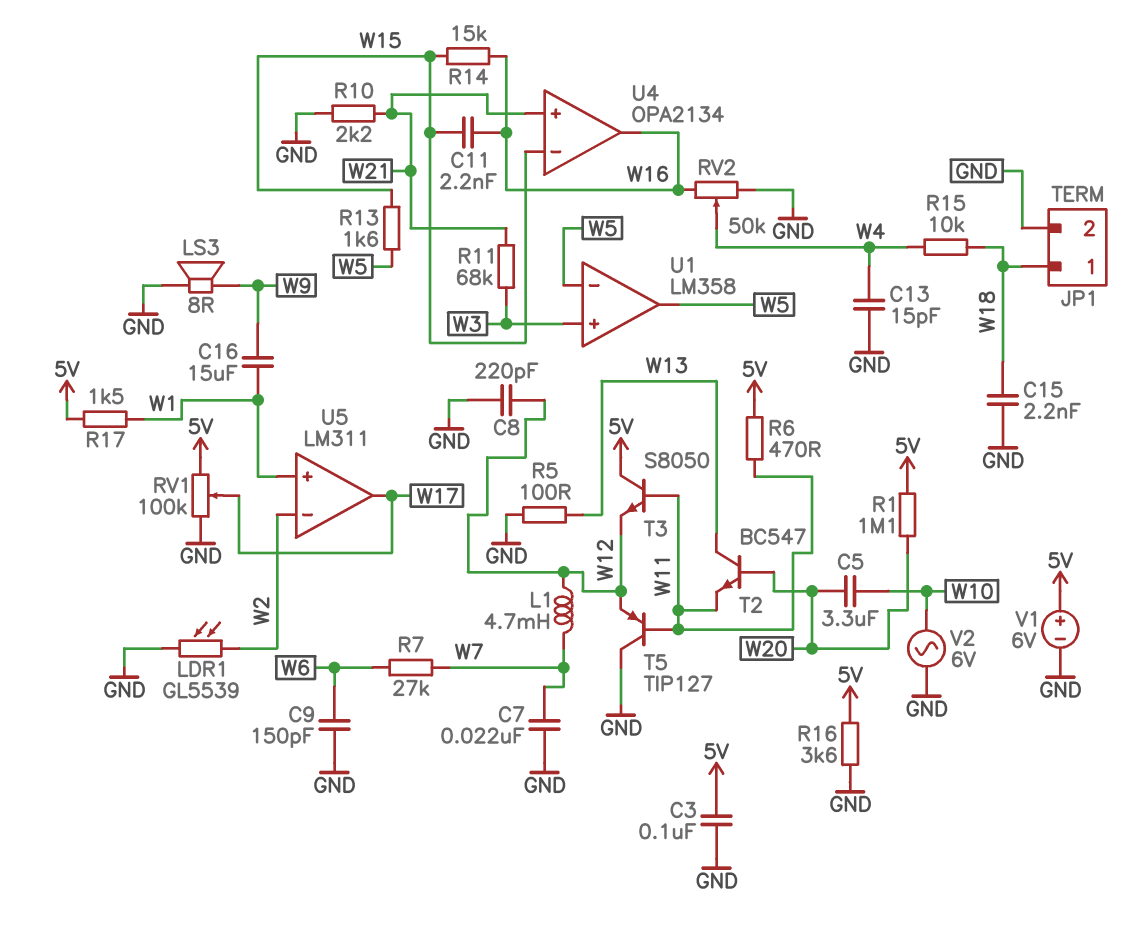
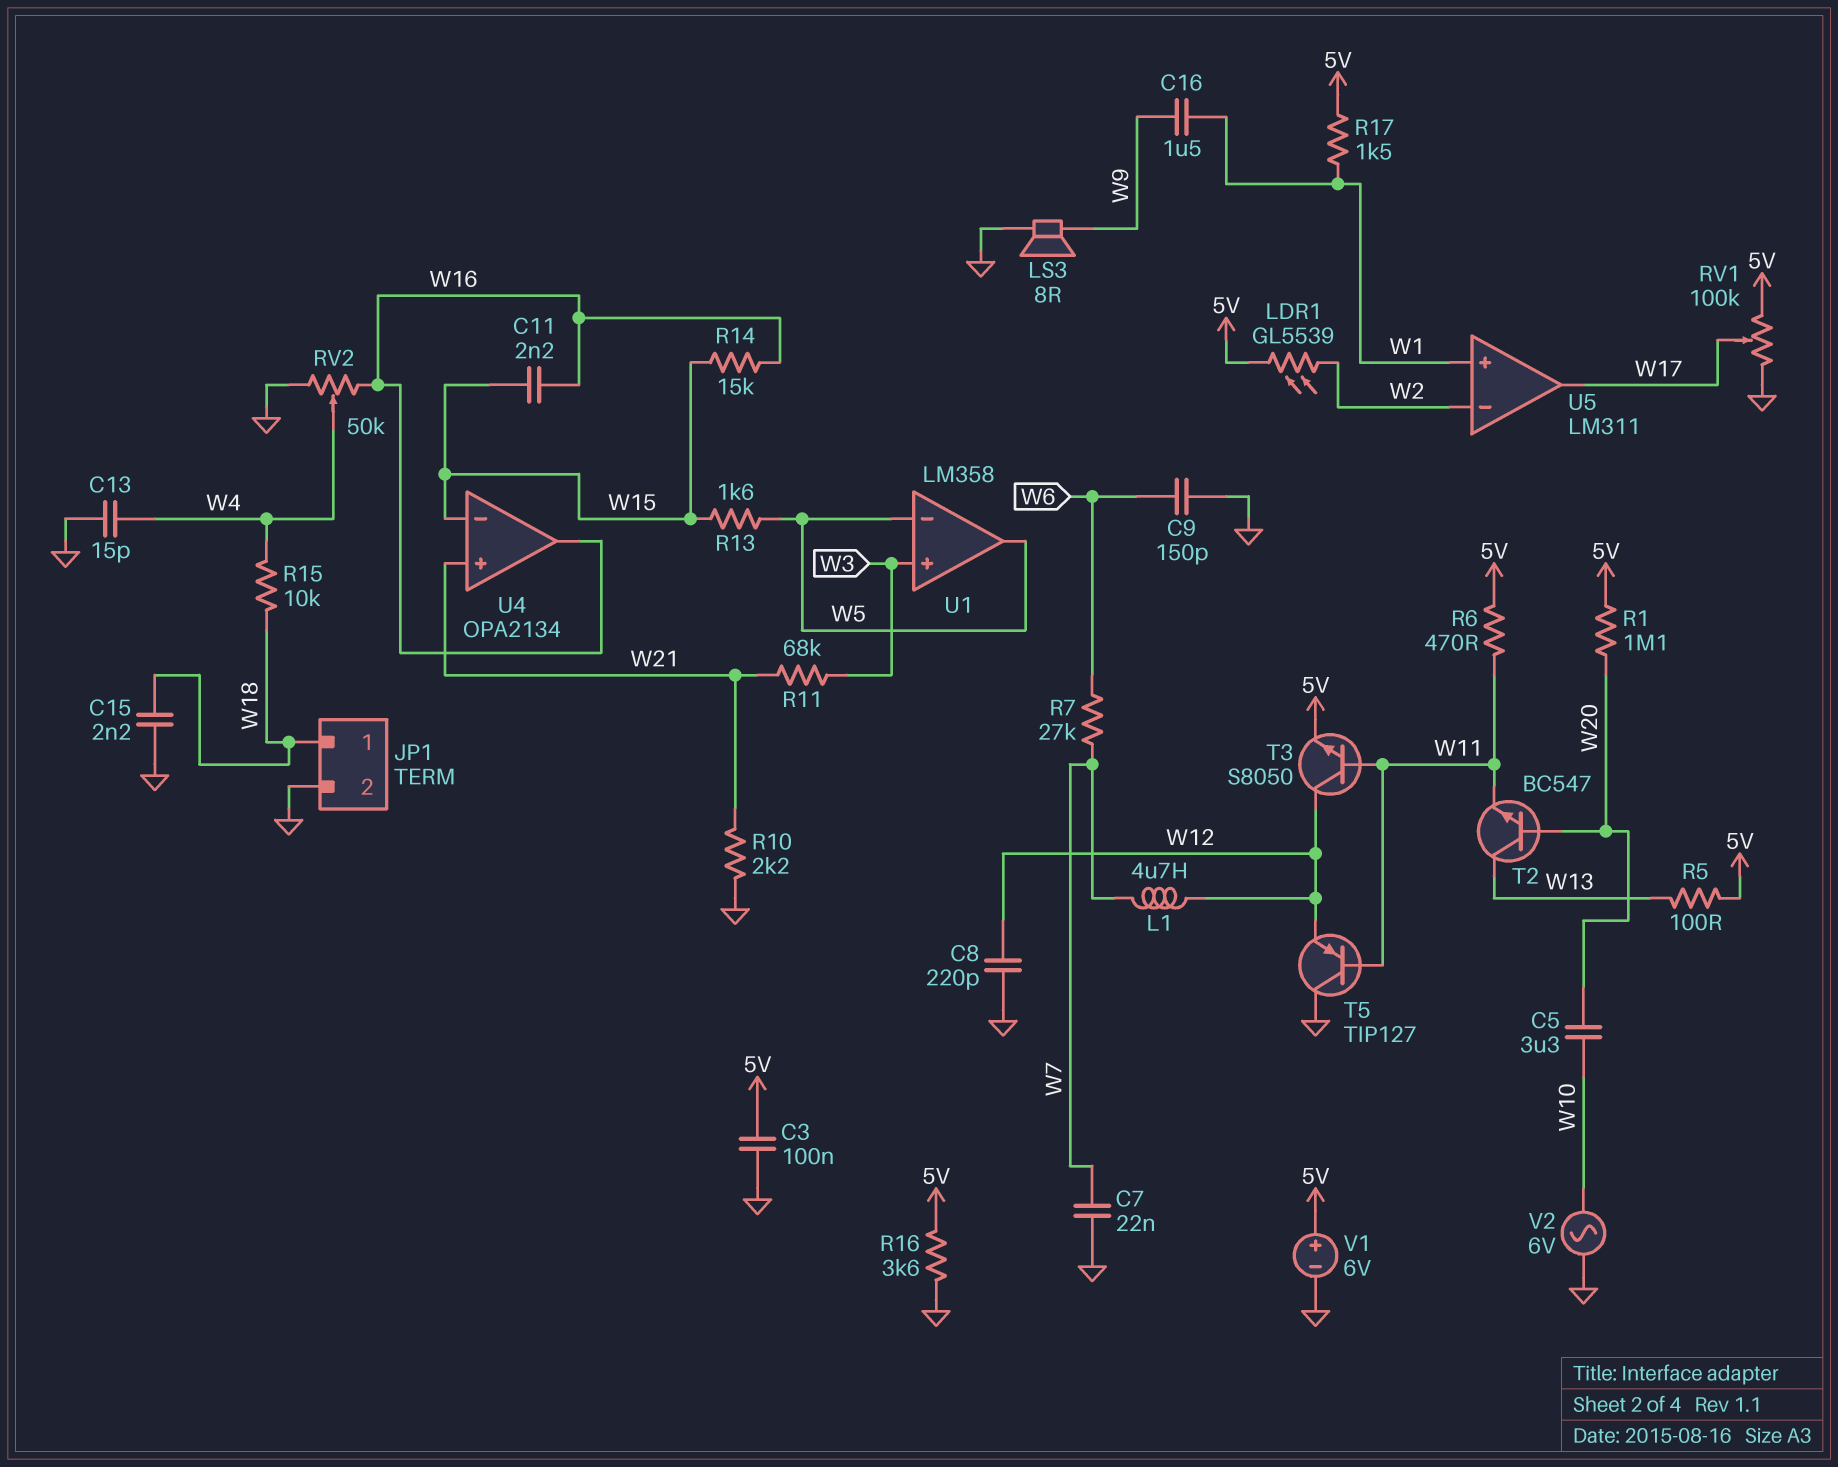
C16: 15uF (W1, W9) -> 1.5uF (W1, W9)
L1: 4.7mH (W7, W12) -> 4.7uH (W7, W12)
LDR1: GL5539 (GND, W2) -> GL5539 (5V, W2)
R5: 100 (GND, W13) -> 100 (5V, W13)
T3: NPN S8050 (B W11, C 5V, E W12) -> NPN S8050 (B W11, C W12, E 5V)

